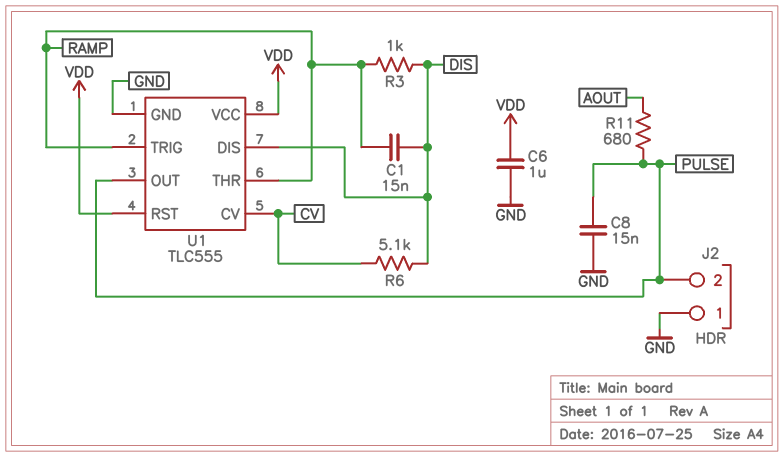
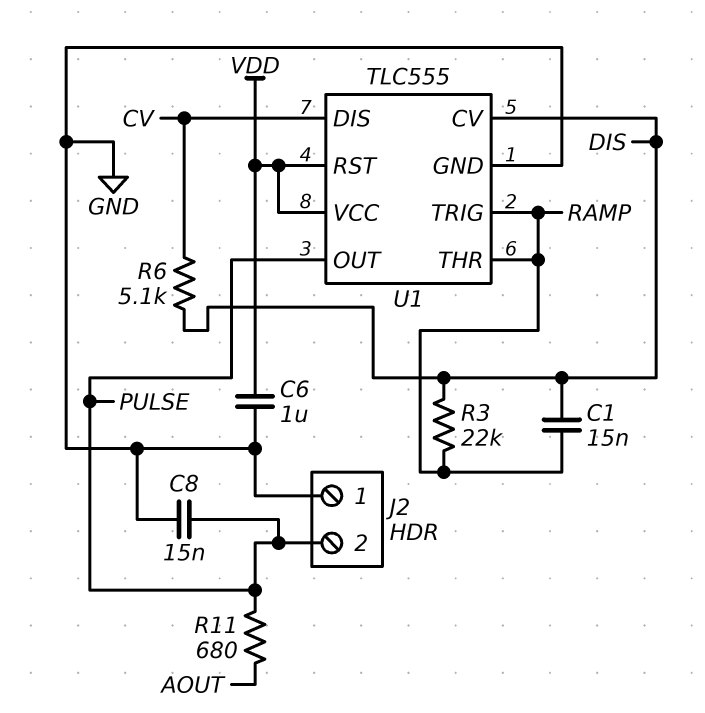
R3: 1k (DIS, RAMP) -> 22k (DIS, RAMP)
U1 pin CV: CV -> DIS
U1 pin DIS: DIS -> CV

